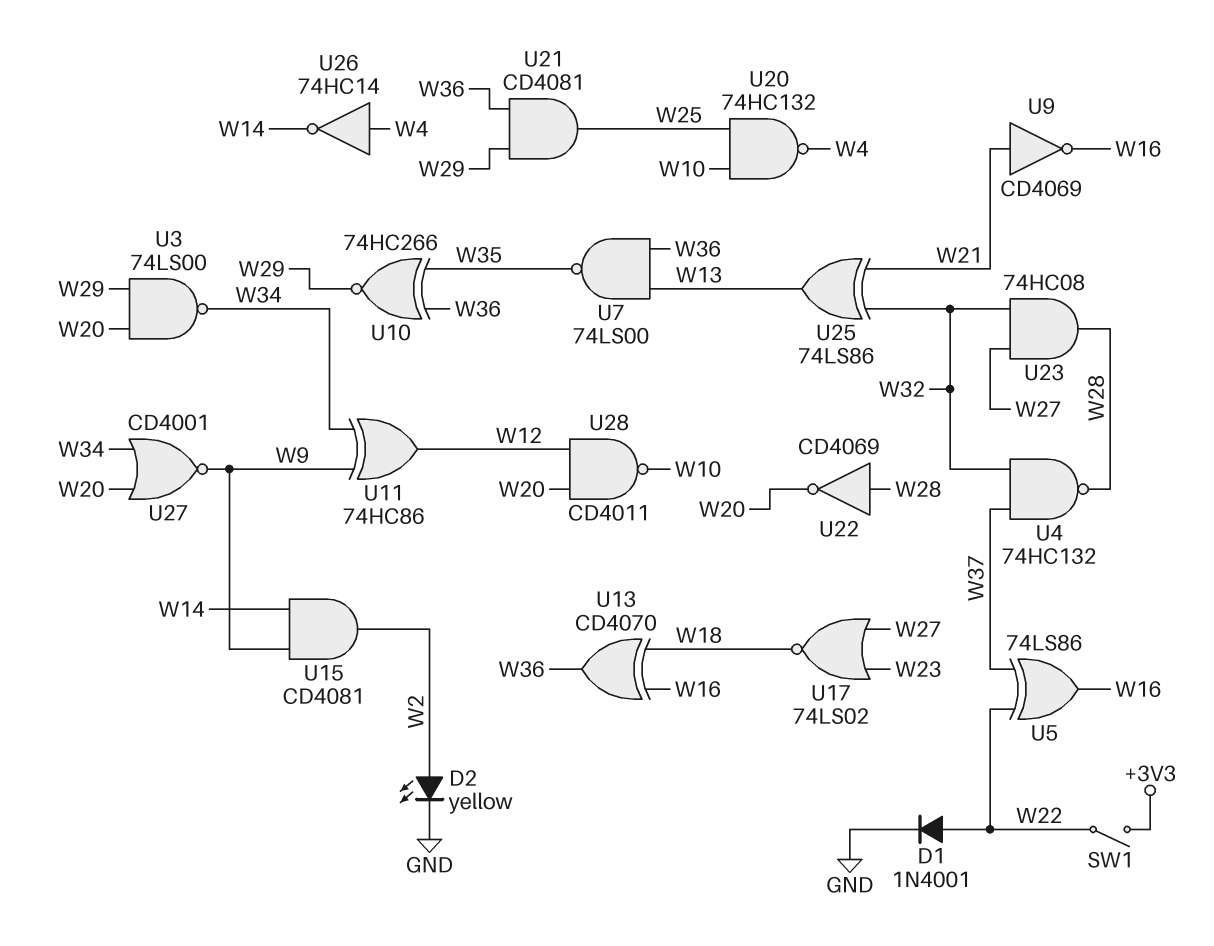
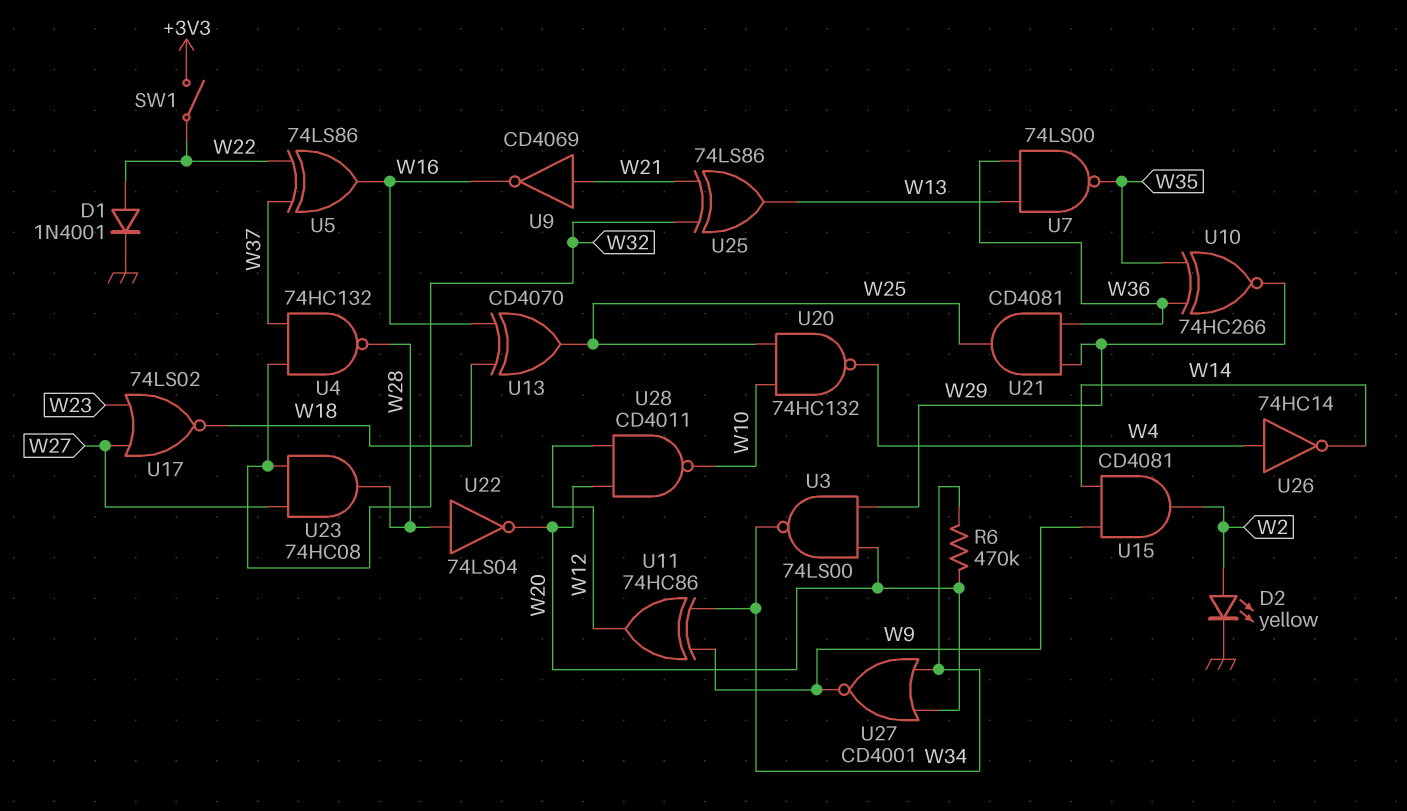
R6: none -> 470k (W20, W34)
U13: XOR CD4070 (in W16, in W18, out W36) -> XOR CD4070 (in W16, in W18, out W25)
U22: NOT CD4069 (in W28, out W20) -> NOT 74LS04 (in W28, out W20)

